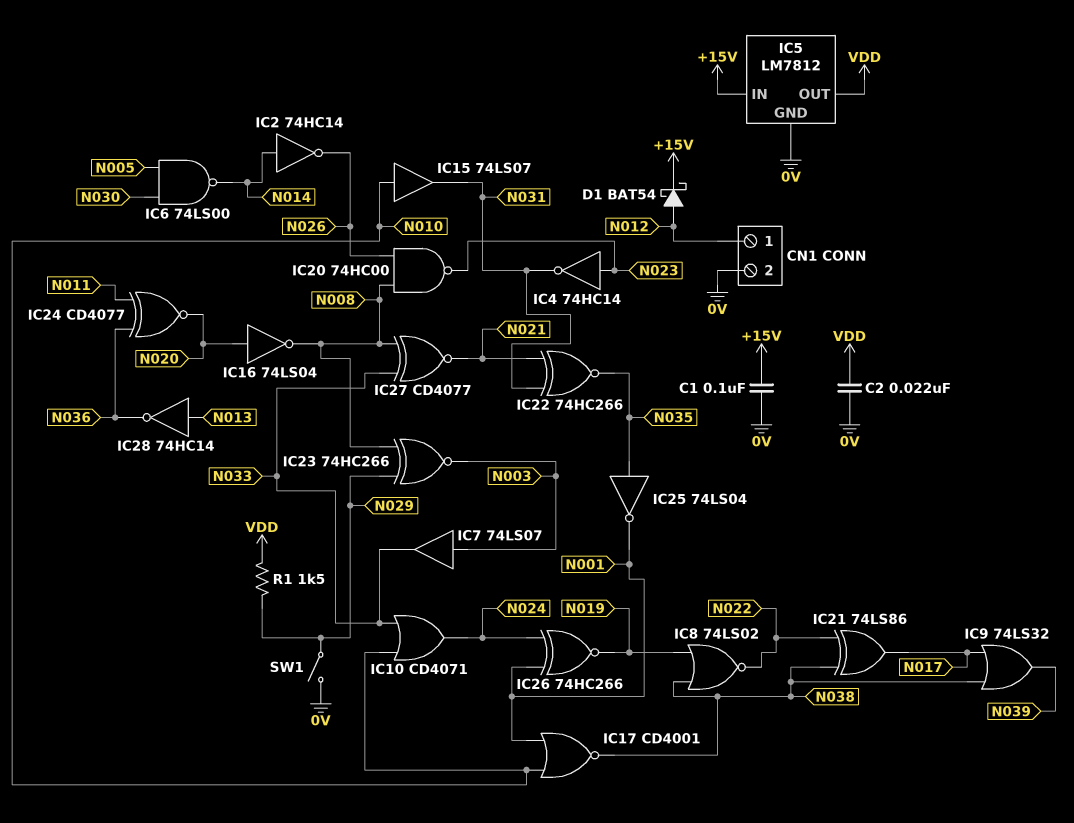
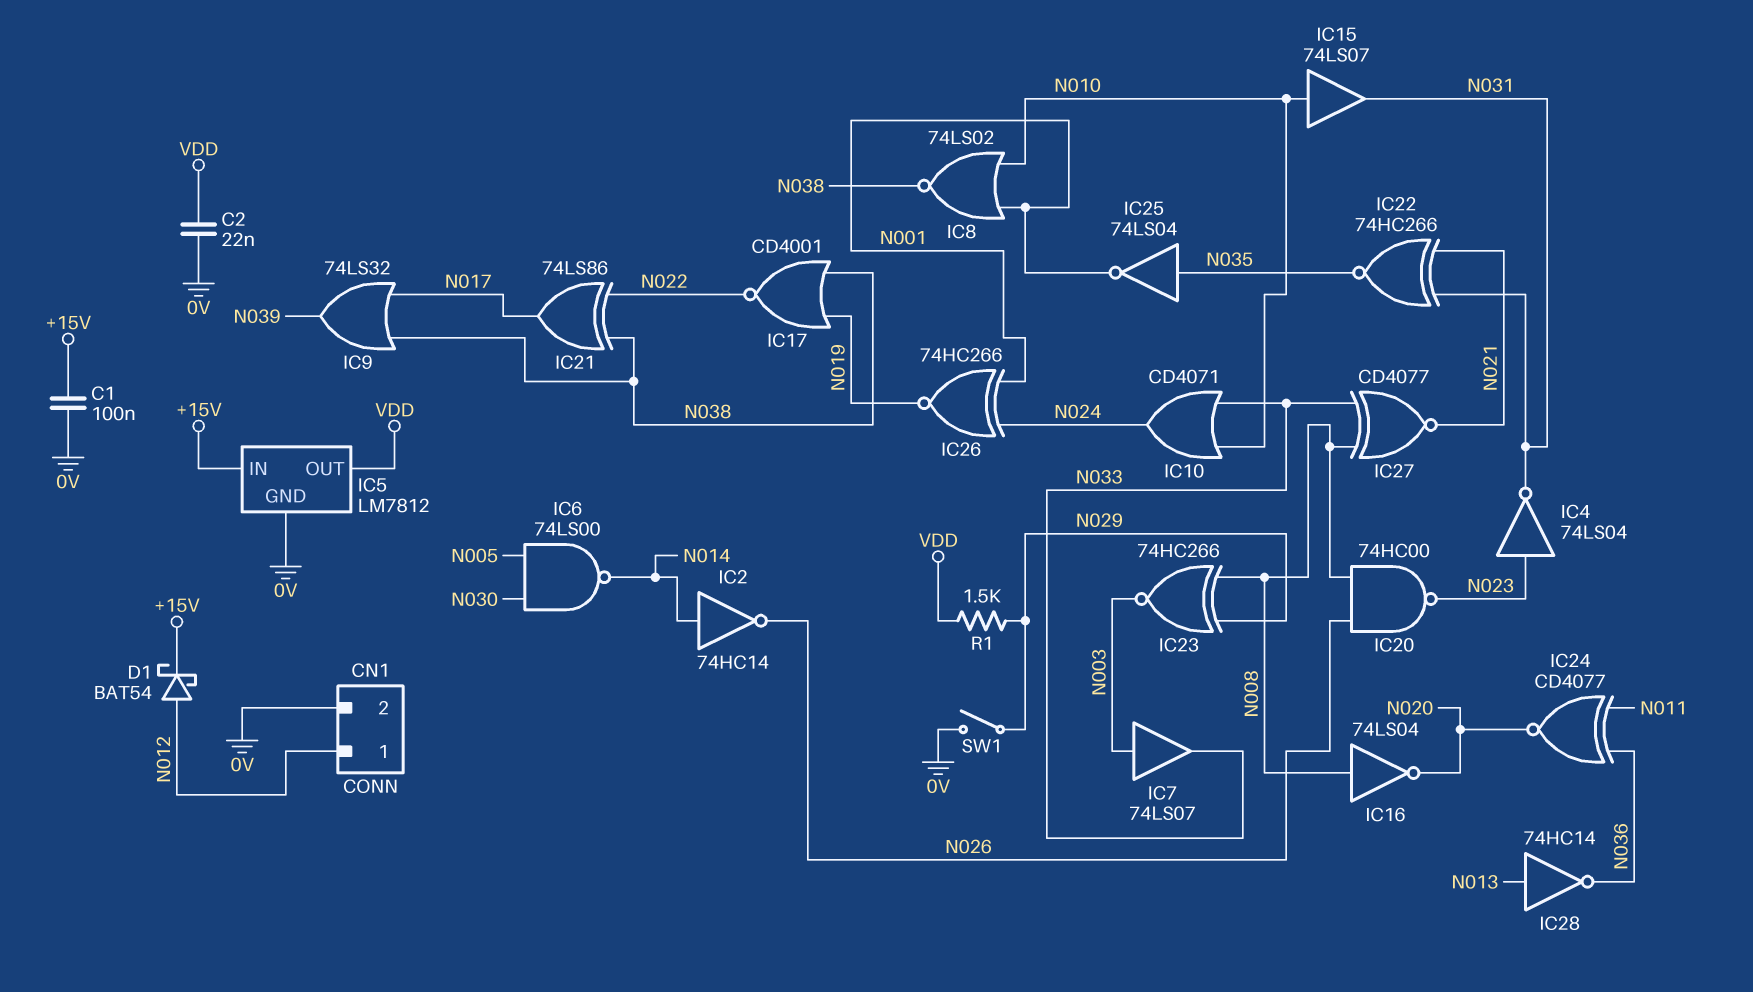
IC4: NOT 74HC14 (in N023, out N031) -> NOT 74LS04 (in N023, out N031)
IC8: NOR 74LS02 (in N019, in N038, out N022) -> NOR 74LS02 (in N001, in N010, out N038)
IC16: NOT 74LS04 (in N020, out N008) -> NOT 74LS04 (in N008, out N020)
IC17: NOR CD4001 (in N001, in N010, out N038) -> NOR CD4001 (in N019, in N038, out N022)

